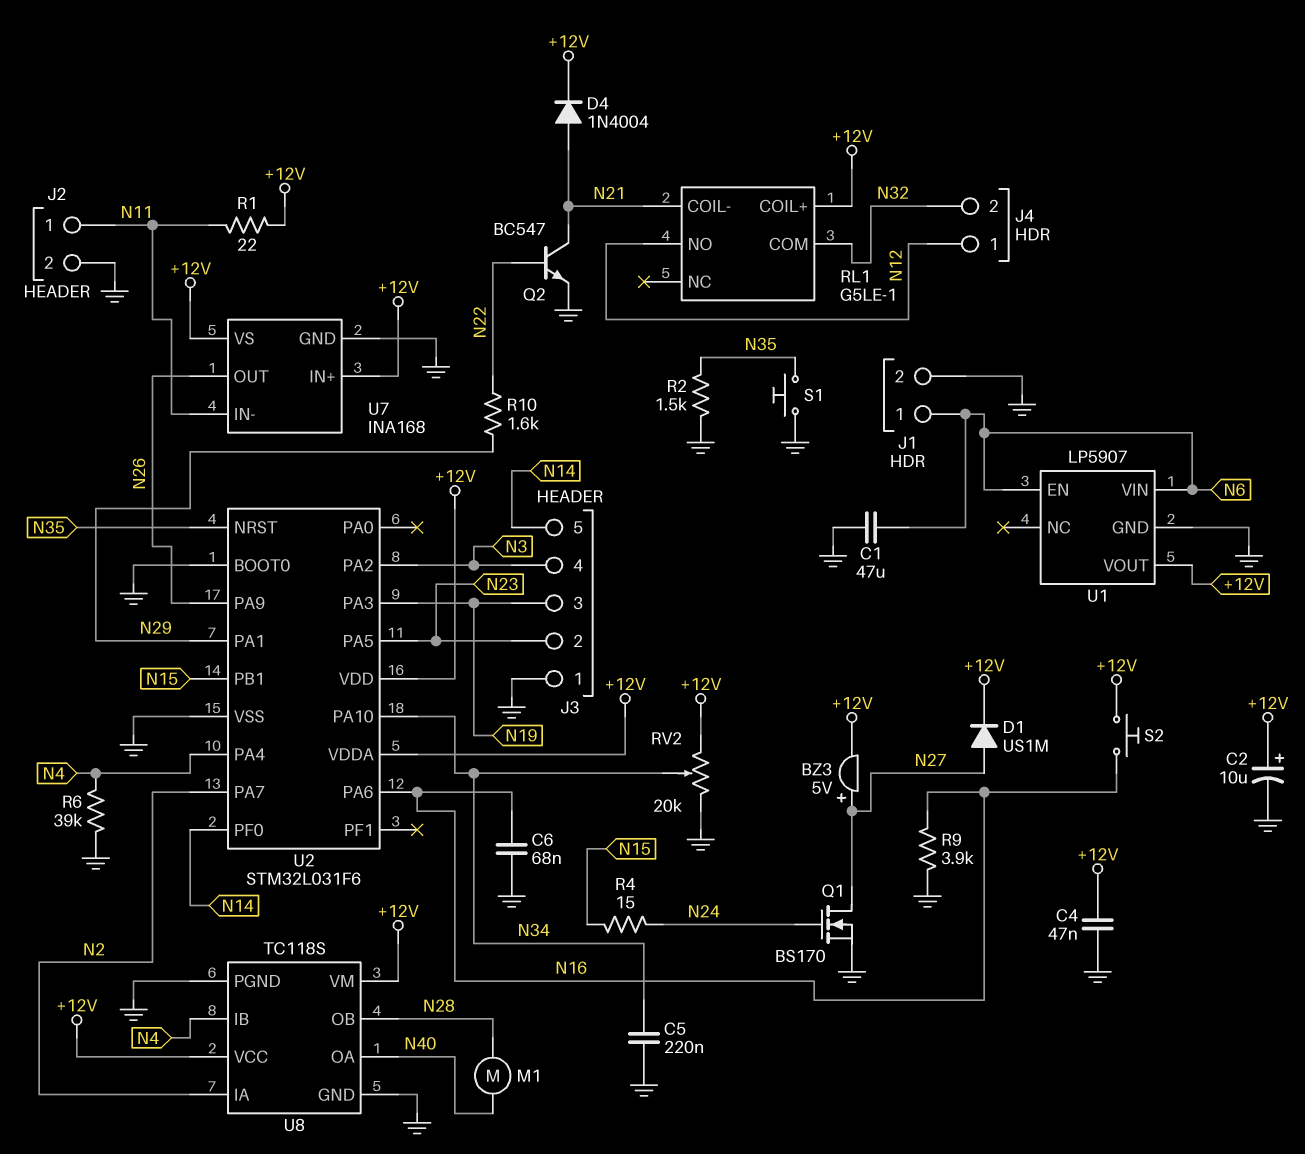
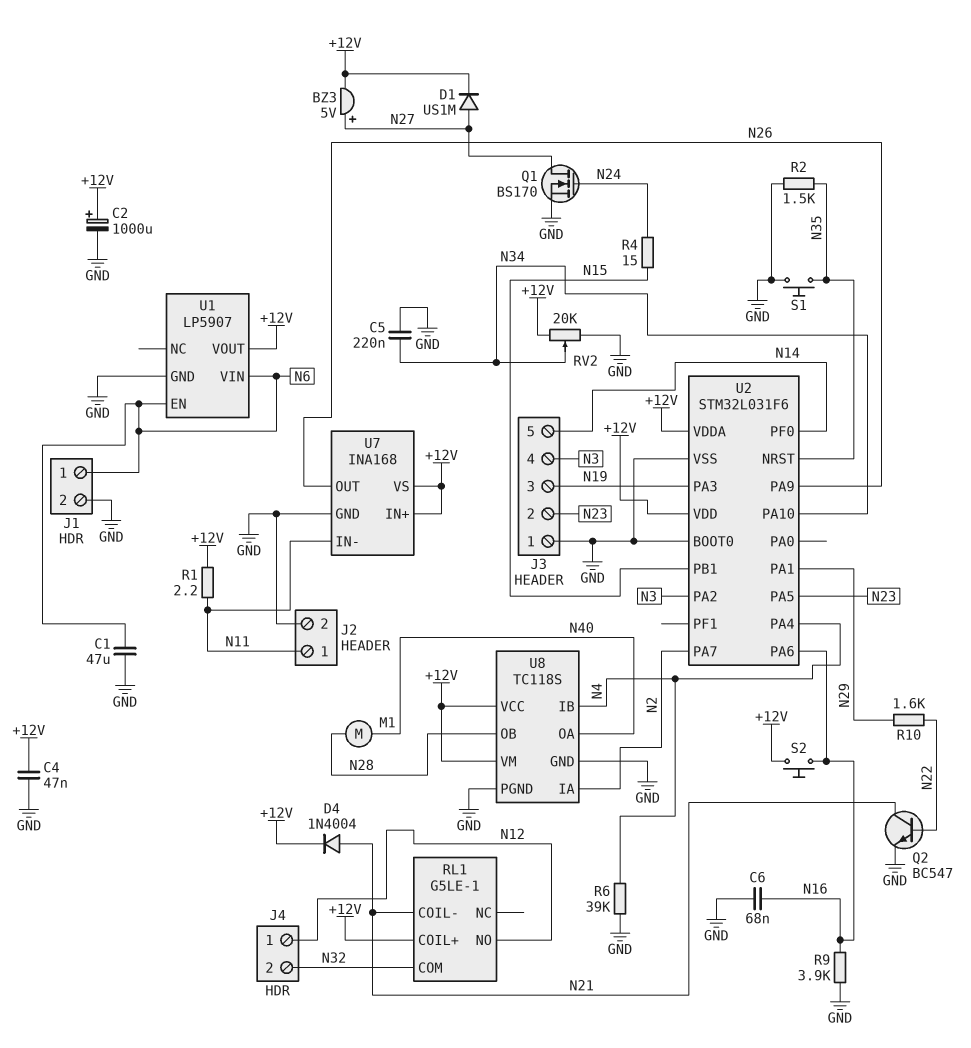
C2: 10uF (plus +12V, minus GND) -> 1000uF (plus +12V, minus GND)
R1: 22 (+12V, N11) -> 2.2 (+12V, N11)

